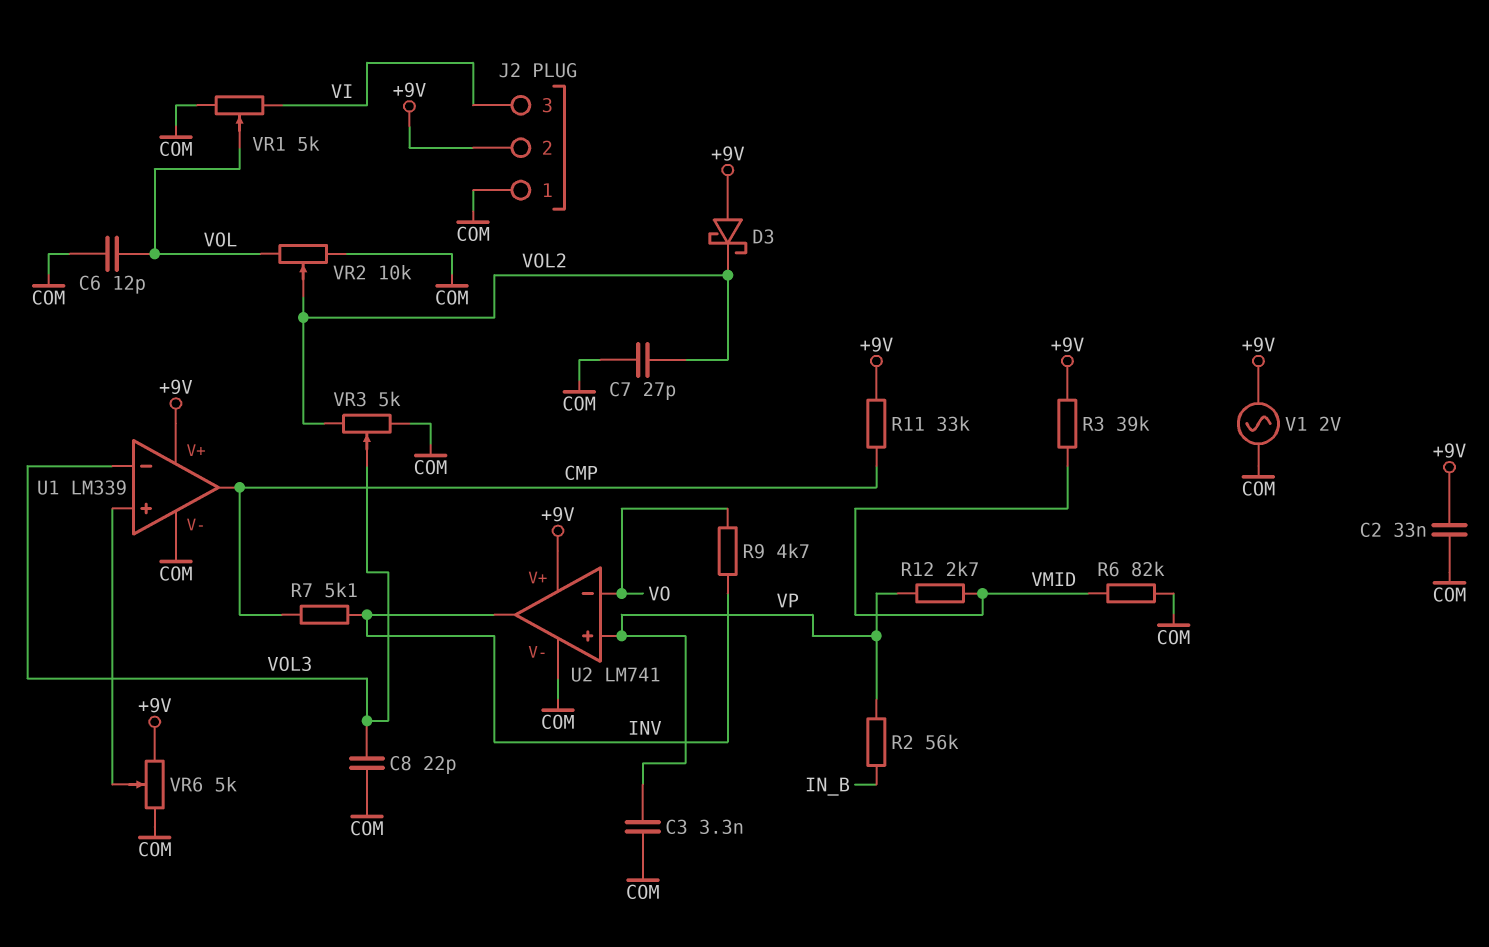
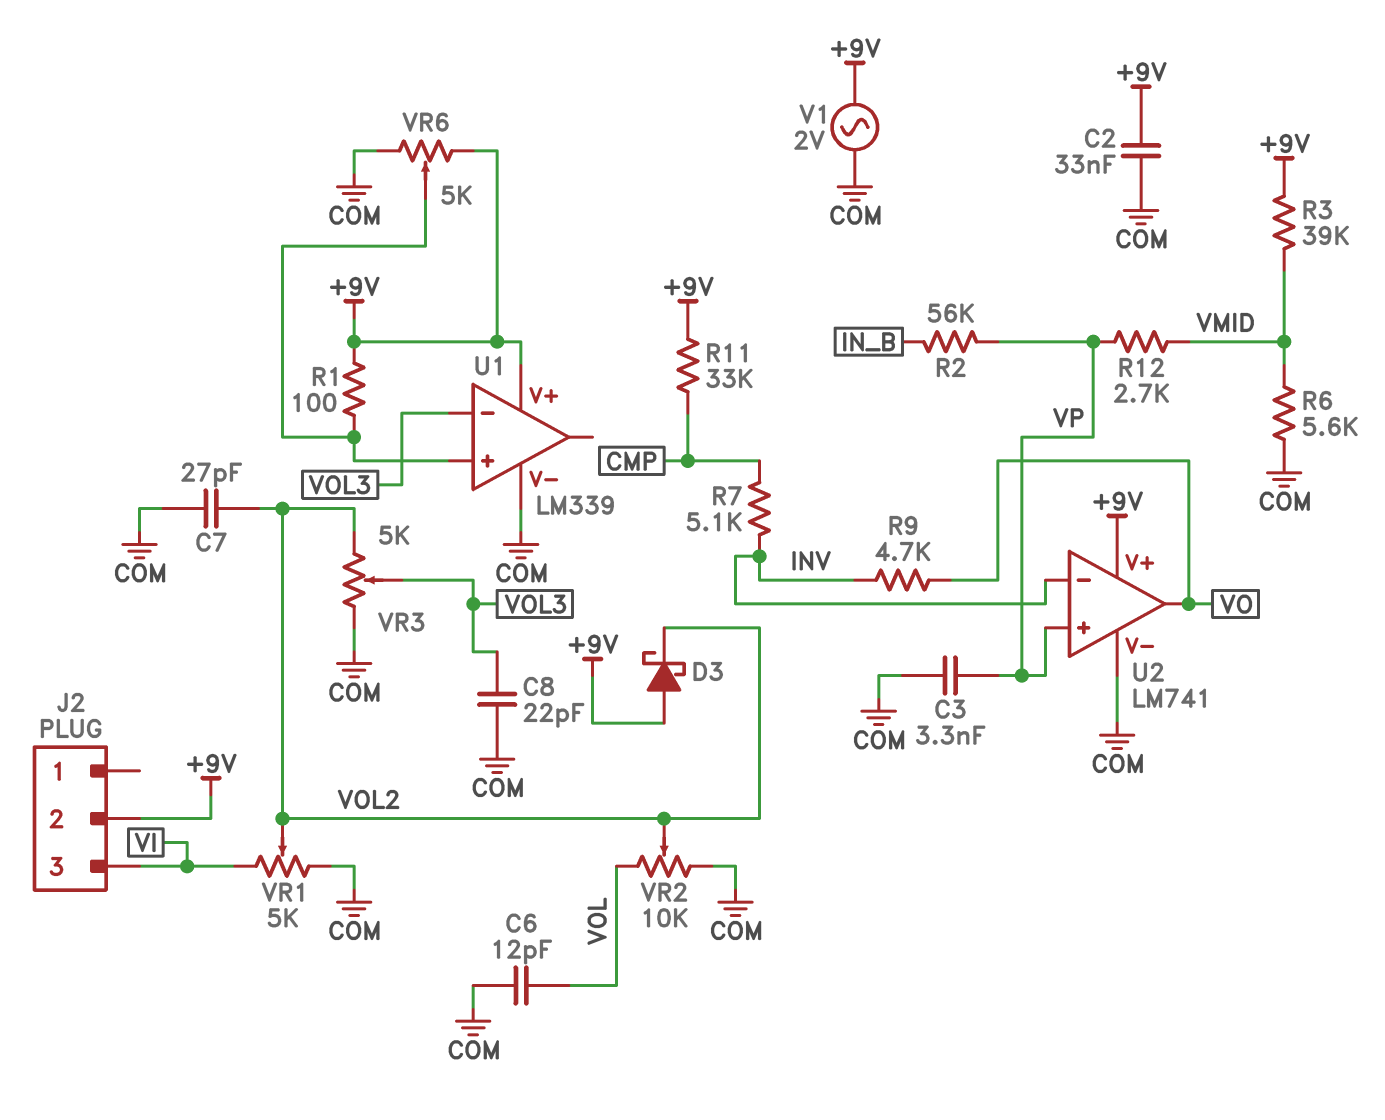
J2 pin 1: COM -> none
R1: none -> 100 (+9V, U1/in+)
R6: 82k (COM, VMID) -> 5.6k (COM, VMID)
U1 pin out: CMP -> none
U2 pin in-: VO -> INV
U2 pin out: INV -> VO
VR1: 5k (COM, VI, wiper VOL) -> 5k (COM, VI, wiper VOL2)

